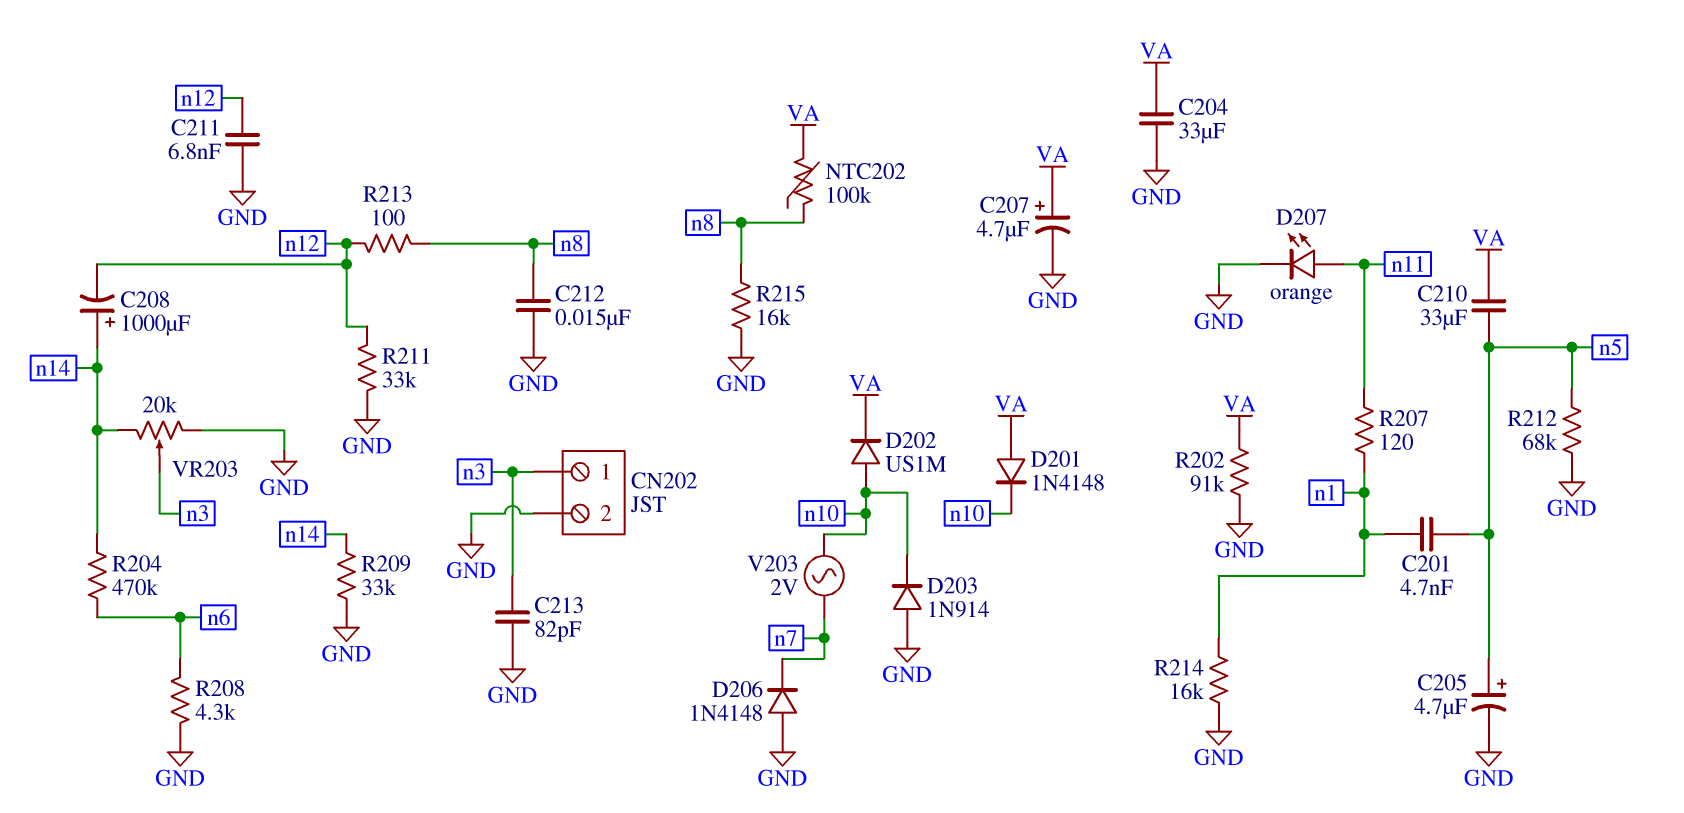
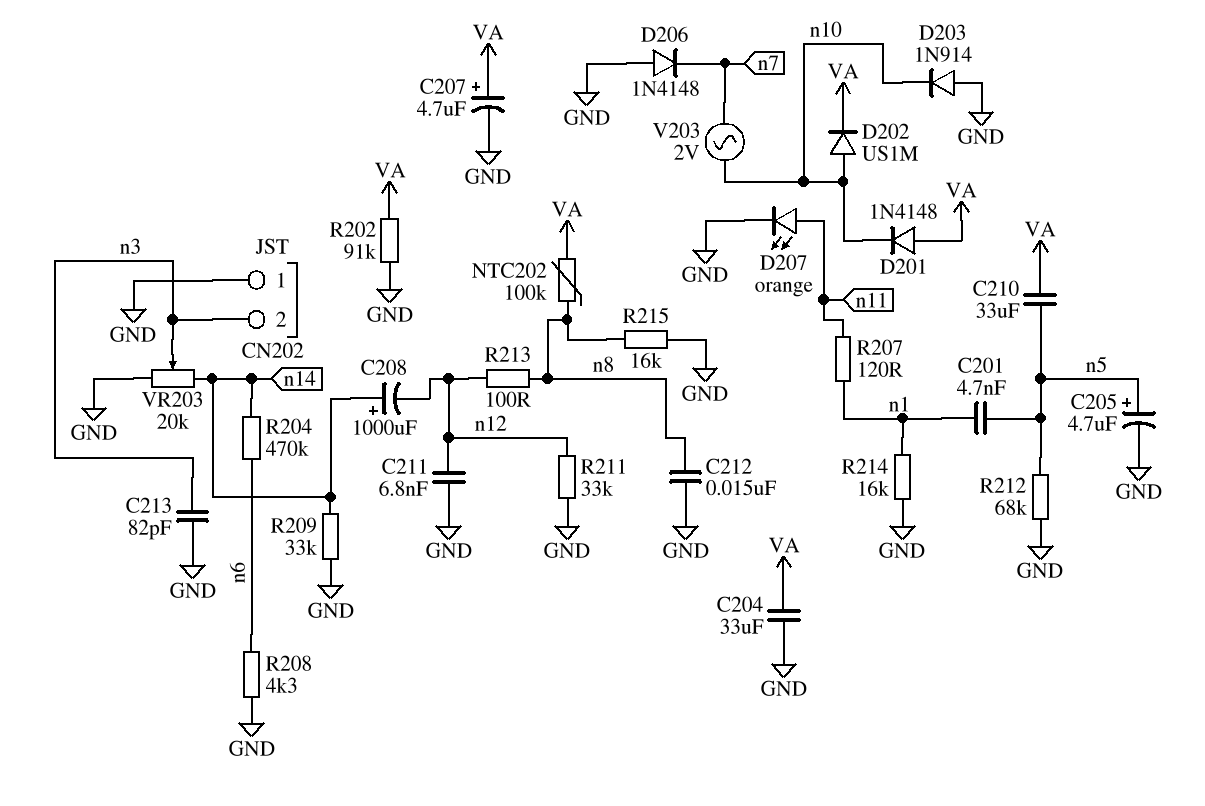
CN202 pin 1: n3 -> GND
CN202 pin 2: GND -> n3

